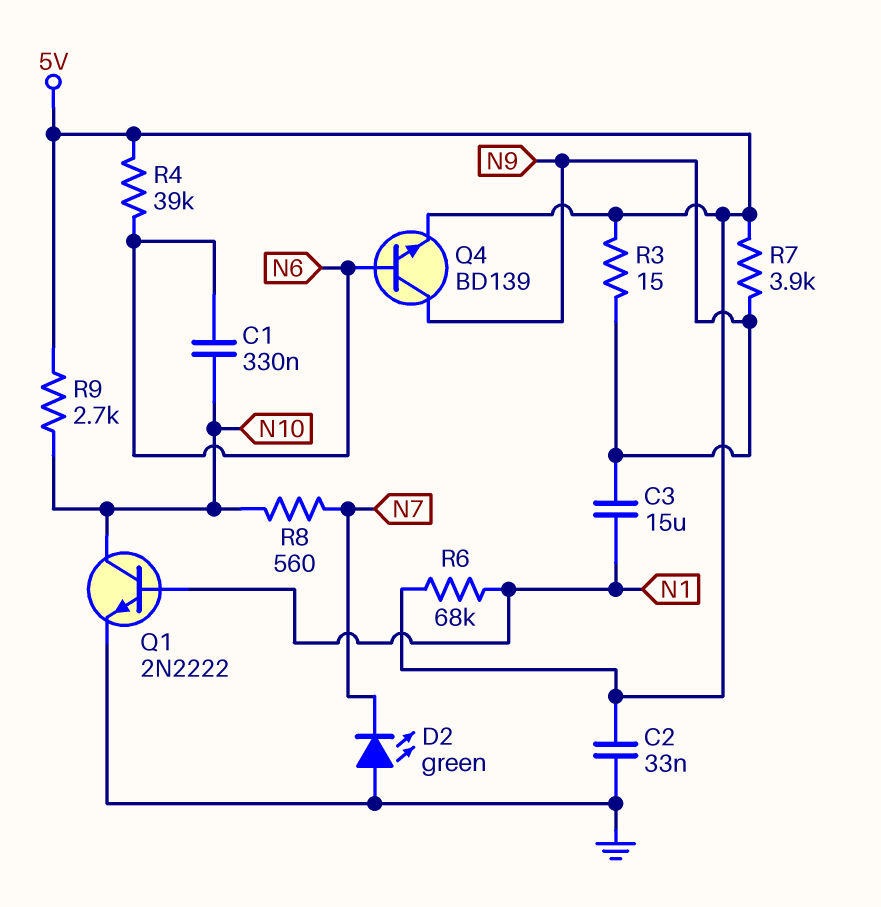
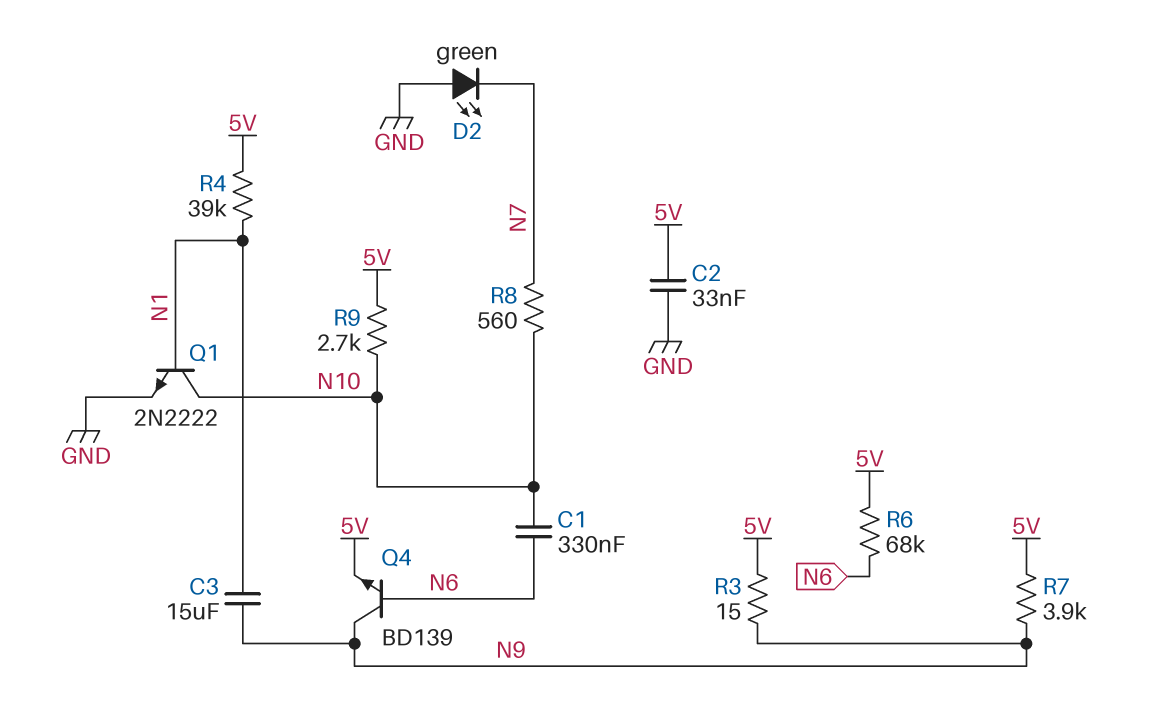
R4: 39k (5V, N6) -> 39k (5V, N1)
R6: 68k (5V, N1) -> 68k (5V, N6)

